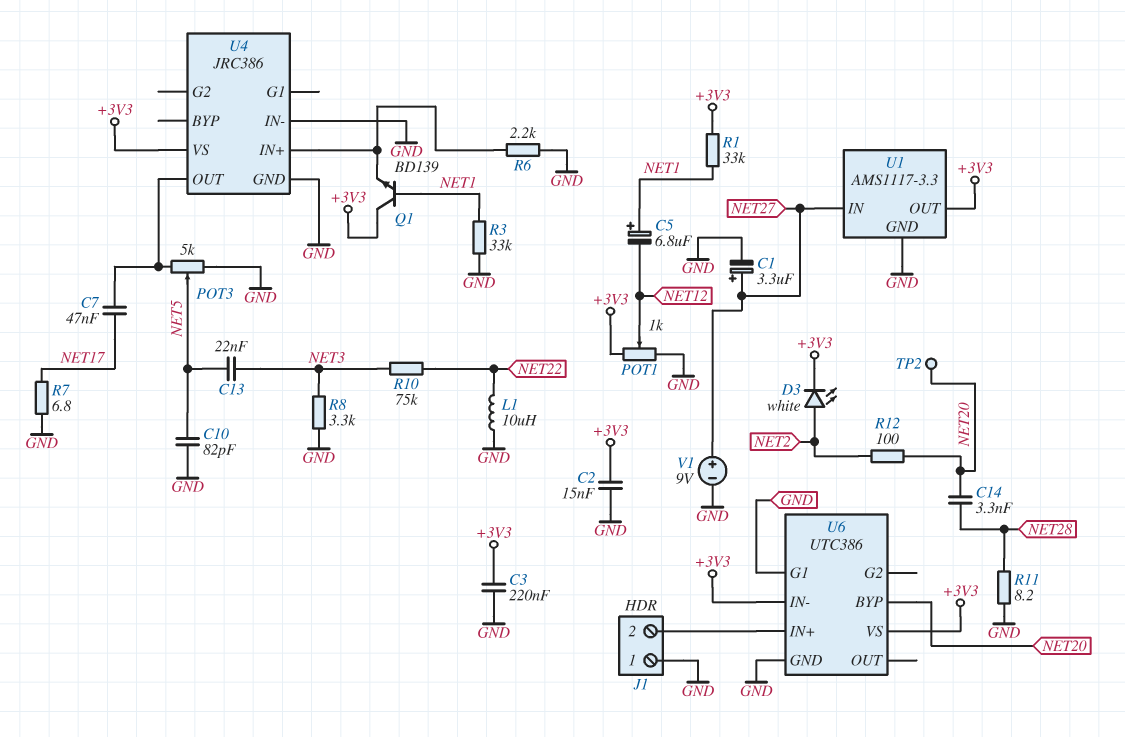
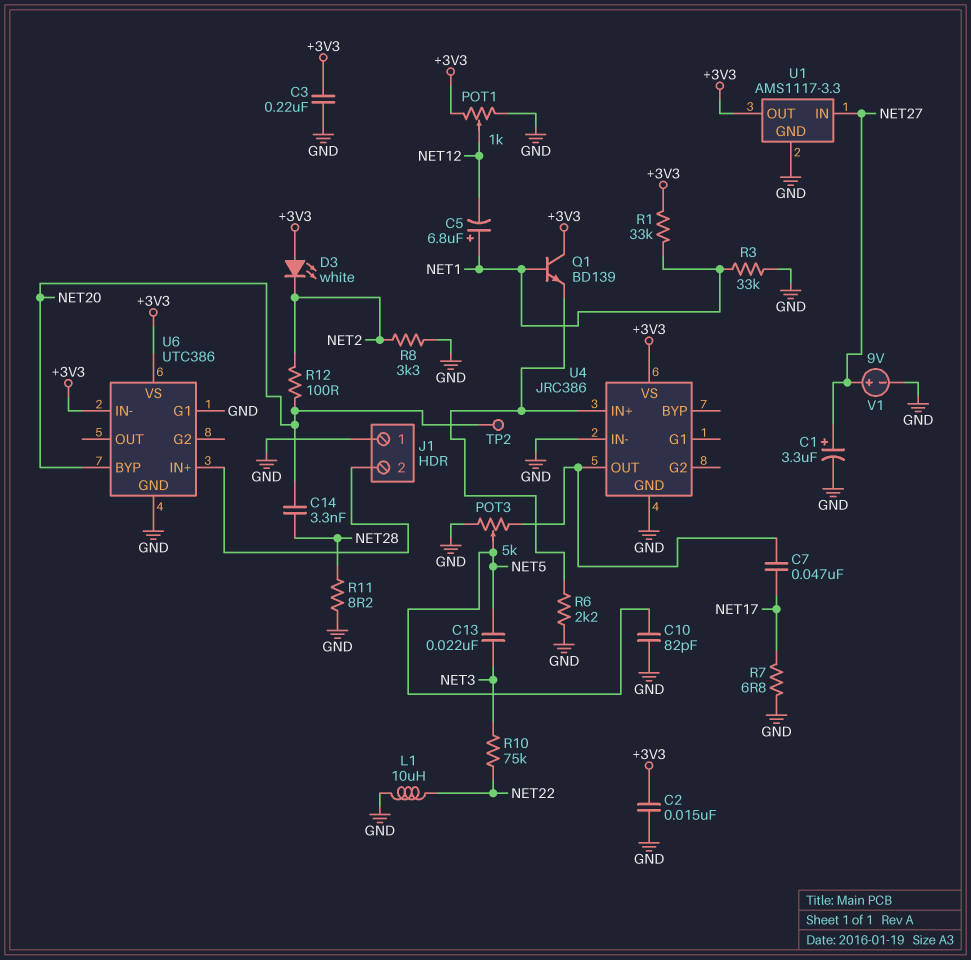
D3: LED white (A NET2, K +3V3) -> LED white (A +3V3, K NET2)
R8: 3.3k (GND, NET3) -> 3.3k (GND, NET2)

